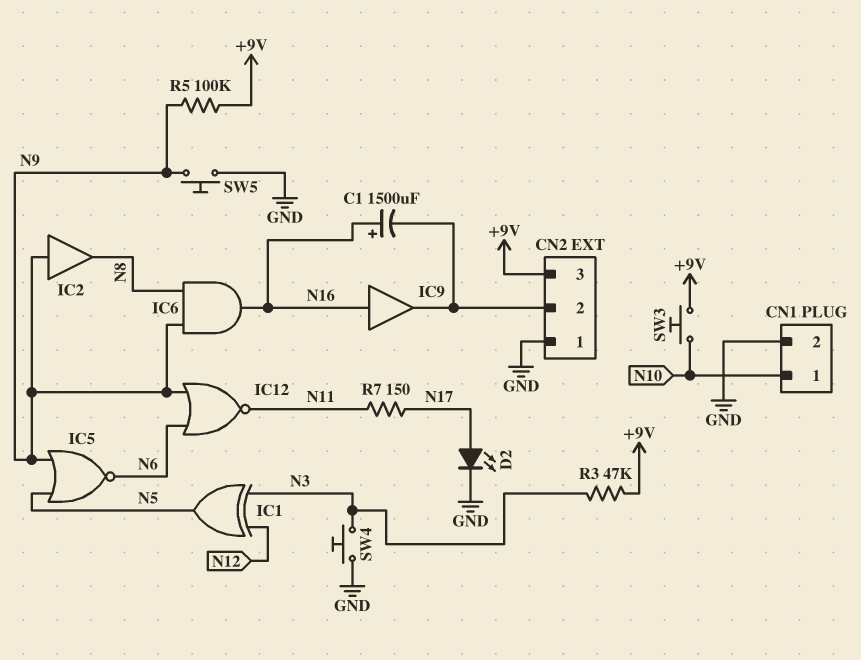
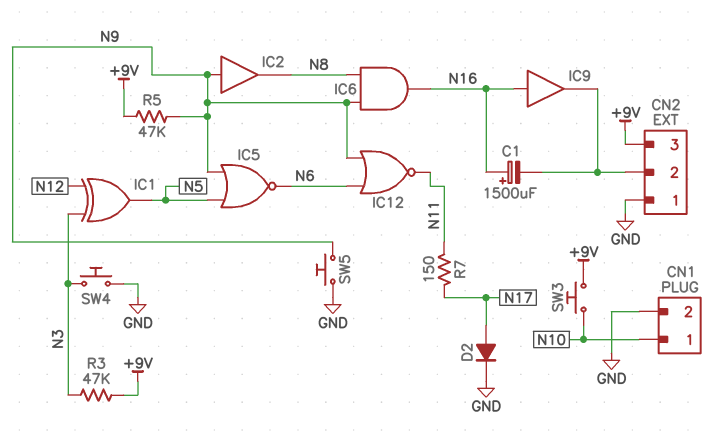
D2: LED (A N17, K GND) -> diode (A N17, K GND)
R5: 100k (+9V, N9) -> 47k (+9V, N9)

